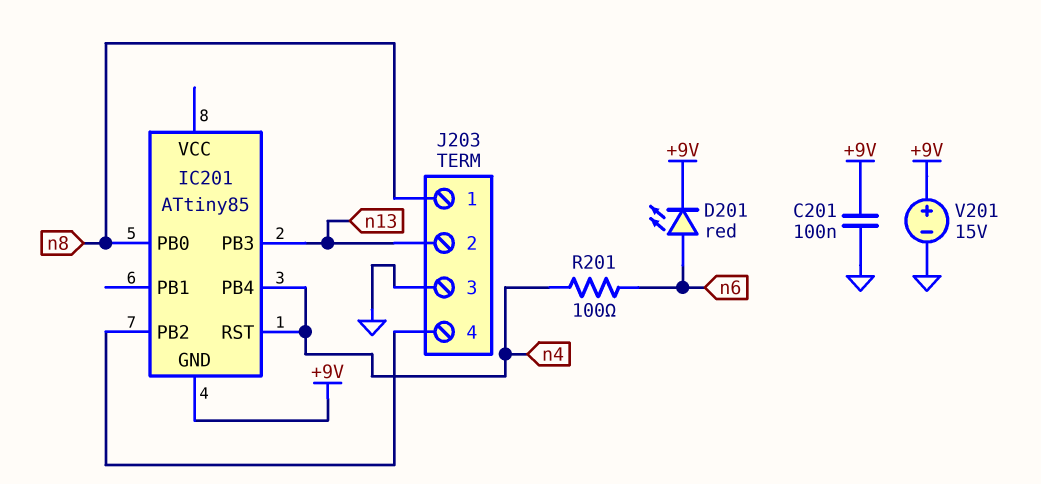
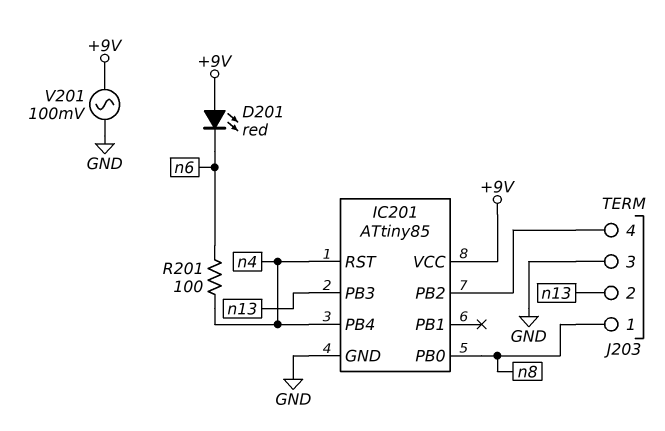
C201: 100nF (+9V, GND) -> none
D201: LED red (A n6, K +9V) -> LED red (A +9V, K n6)
IC201 pin GND: +9V -> GND
IC201 pin VCC: none -> +9V
V201: 15V (plus +9V, minus GND) -> AC 100mV (+9V, GND)

